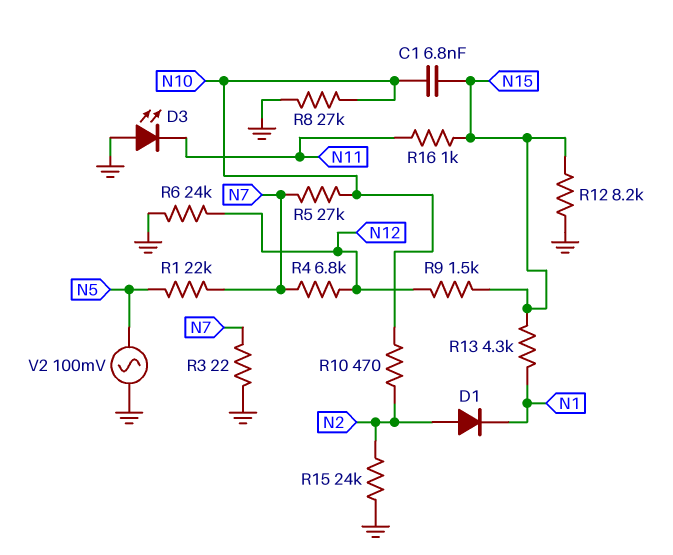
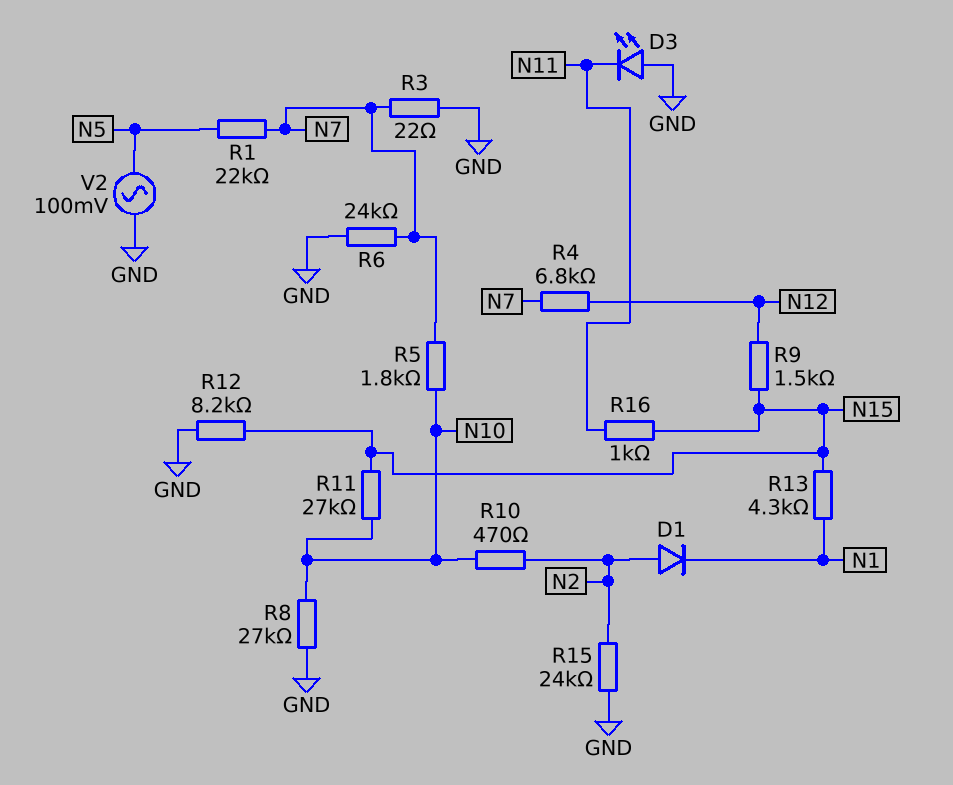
C1: 6.8nF (N10, N15) -> none
R5: 27k (N7, N10) -> 1.8k (N7, N10)
R6: 24k (GND, N12) -> 24k (GND, N7)
R11: none -> 27k (N10, N15)

